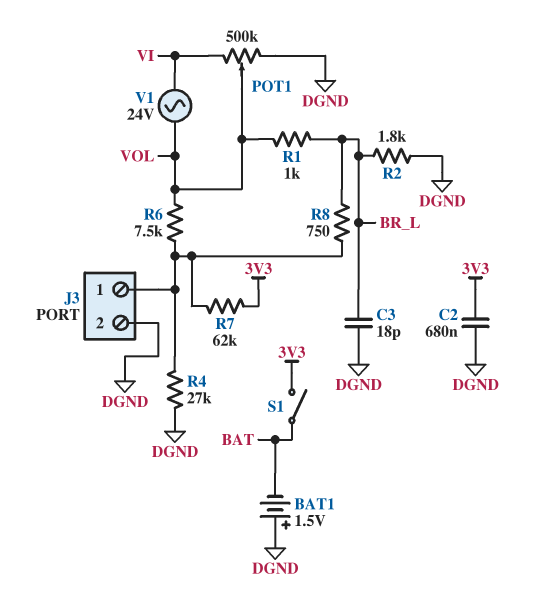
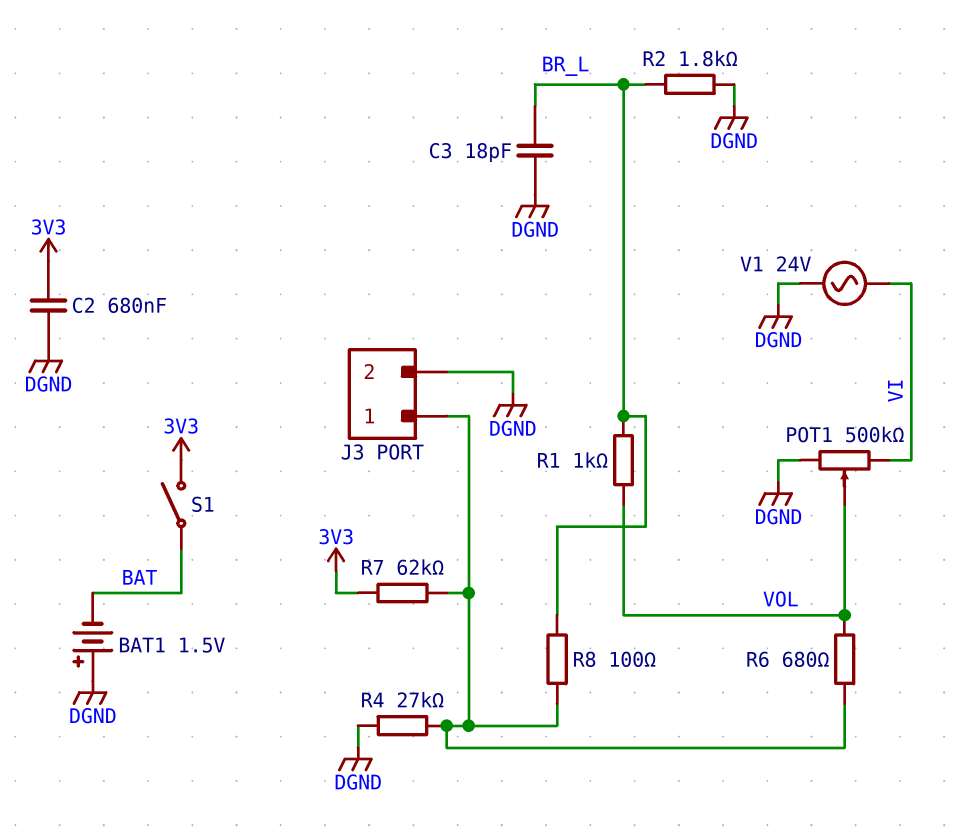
R6: 7.5k (J3/1, VOL) -> 680 (J3/1, VOL)
R8: 750 (BR_L, J3/1) -> 100 (BR_L, J3/1)
V1: AC 24V (VI, VOL) -> AC 24V (DGND, VI)

